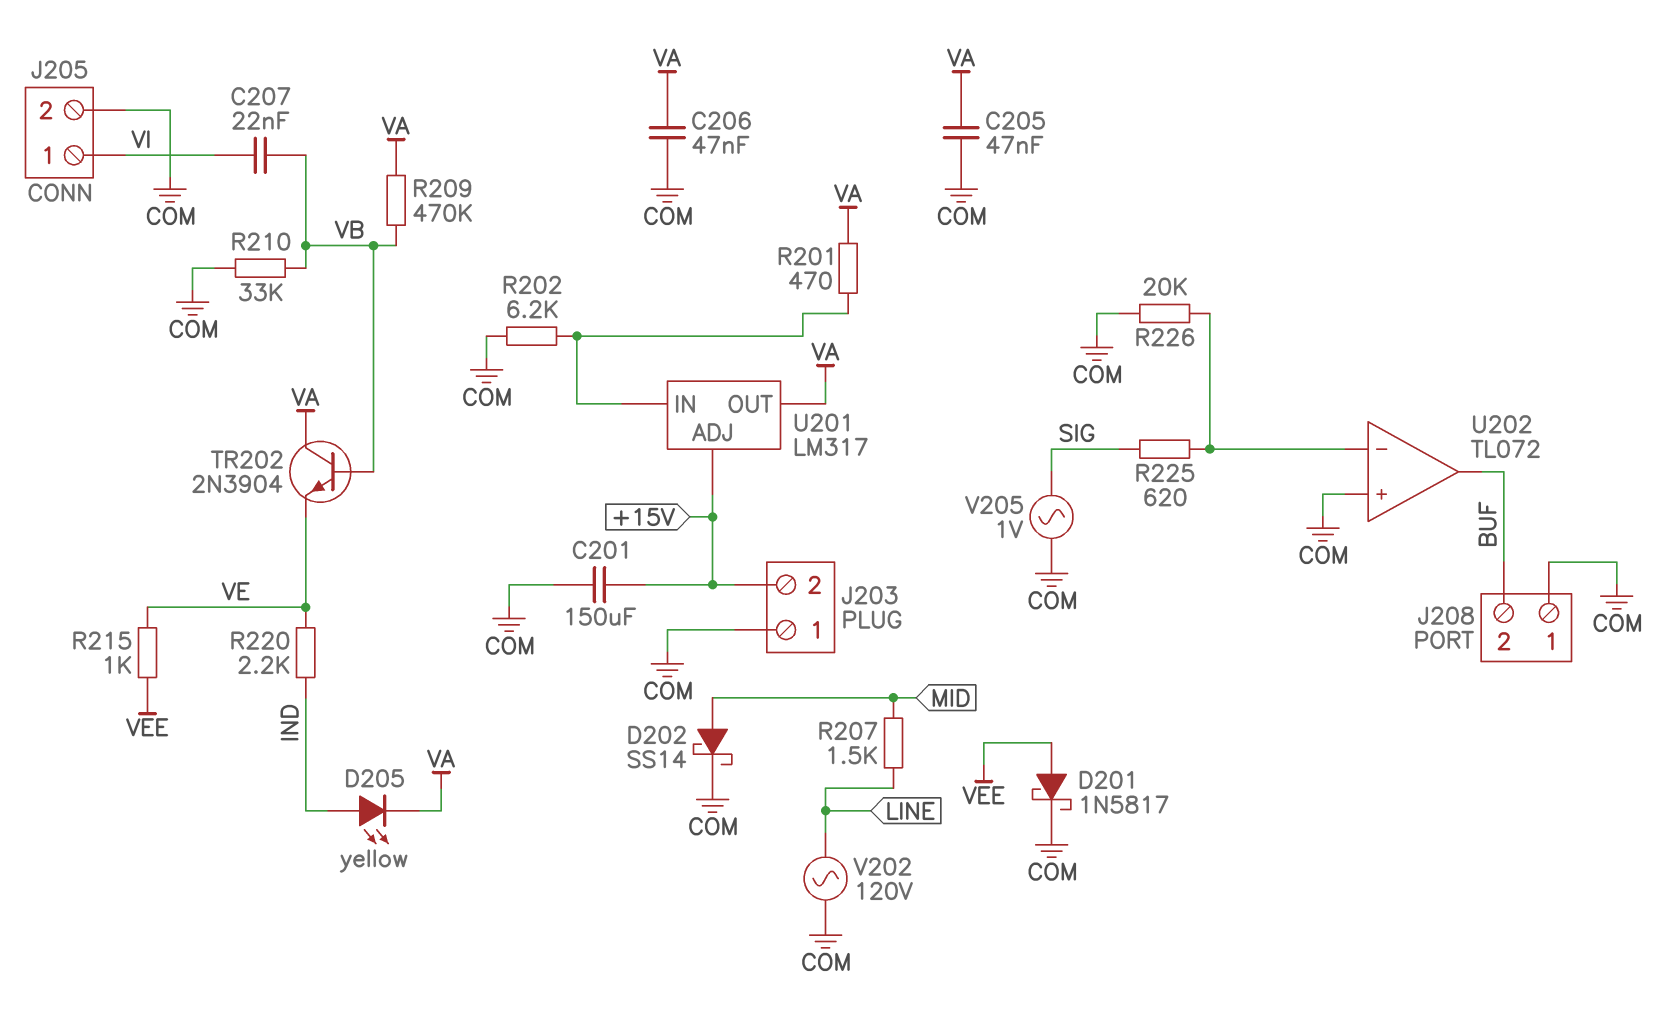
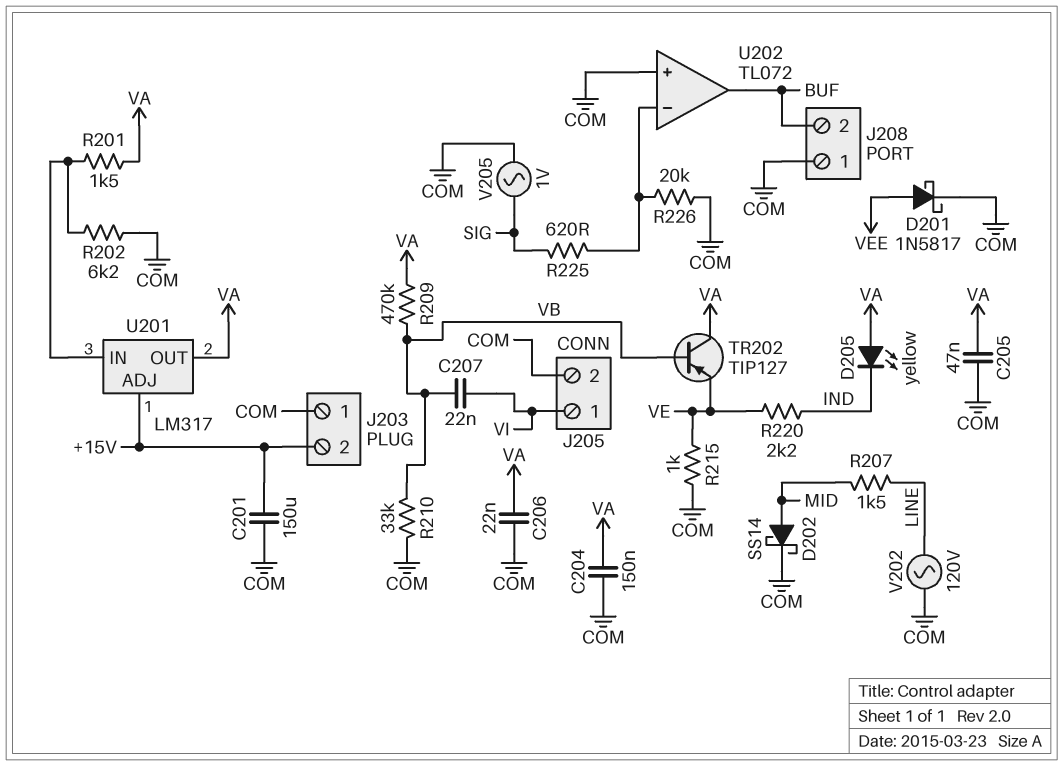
C204: none -> 150nF (COM, VA)
C206: 47nF (COM, VA) -> 22nF (COM, VA)
D205: LED yellow (A IND, K VA) -> LED yellow (A VA, K IND)
R201: 470 (U201/IN, VA) -> 1.5k (U201/IN, VA)
R215: 1k (VE, VEE) -> 1k (COM, VE)
TR202: NPN 2N3904 (B VB, C VA, E VE) -> PNP TIP127 (B VB, C VA, E VE)

